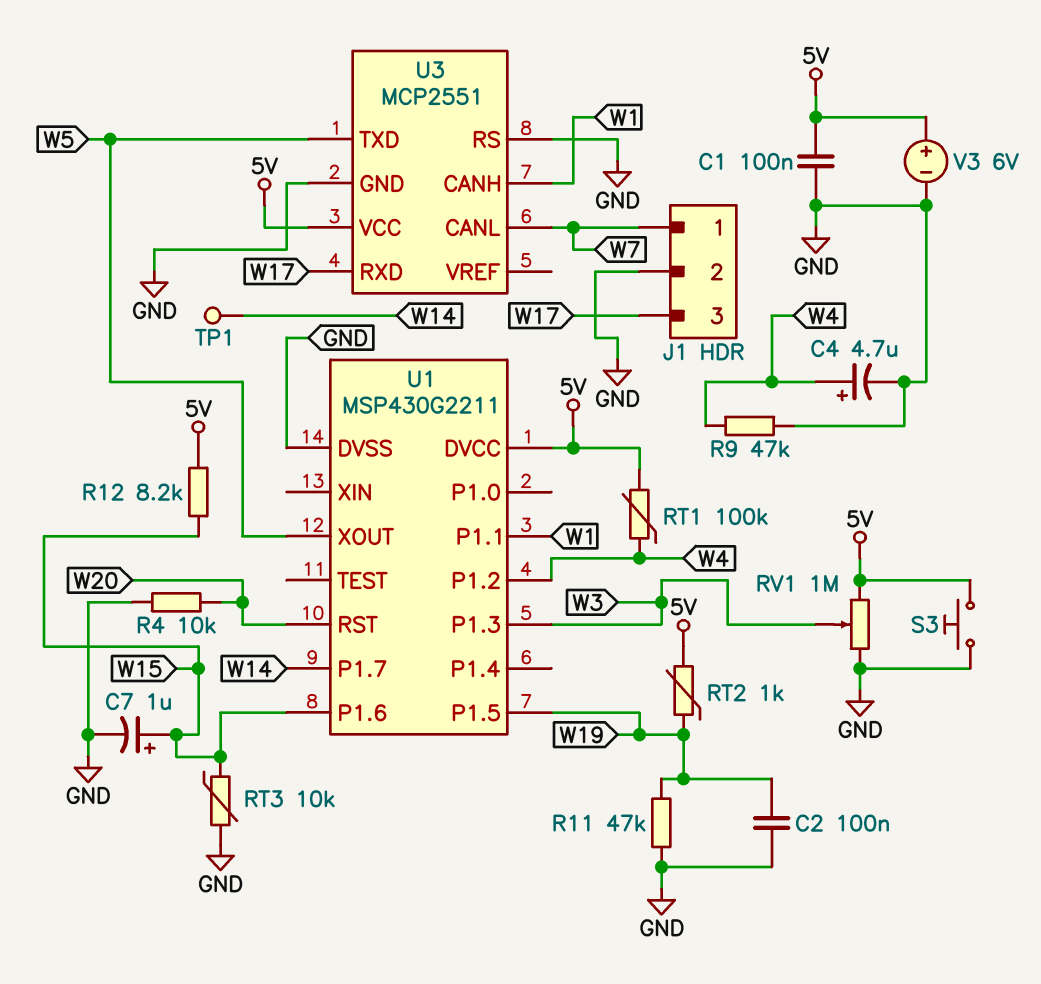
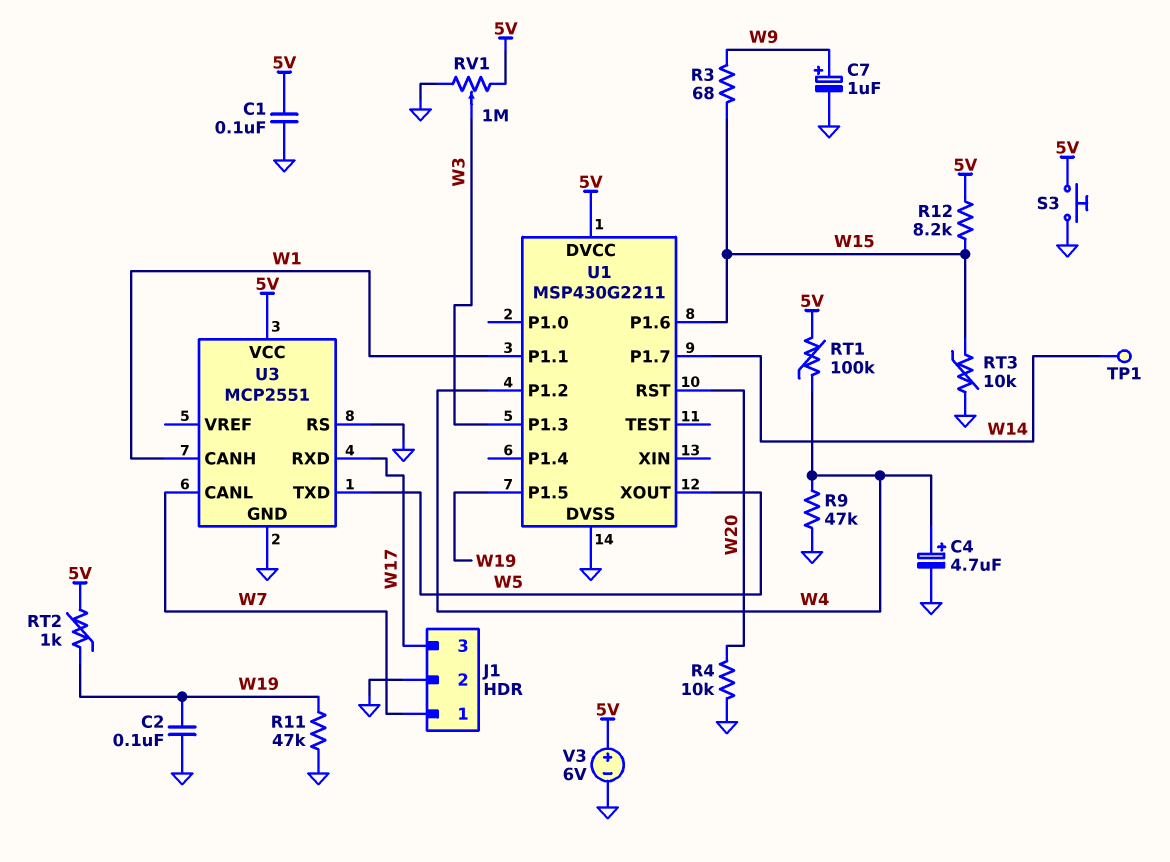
C7: 1uF (plus W15, minus GND) -> 1uF (plus W9, minus GND)
R3: none -> 68 (W9, W15)

